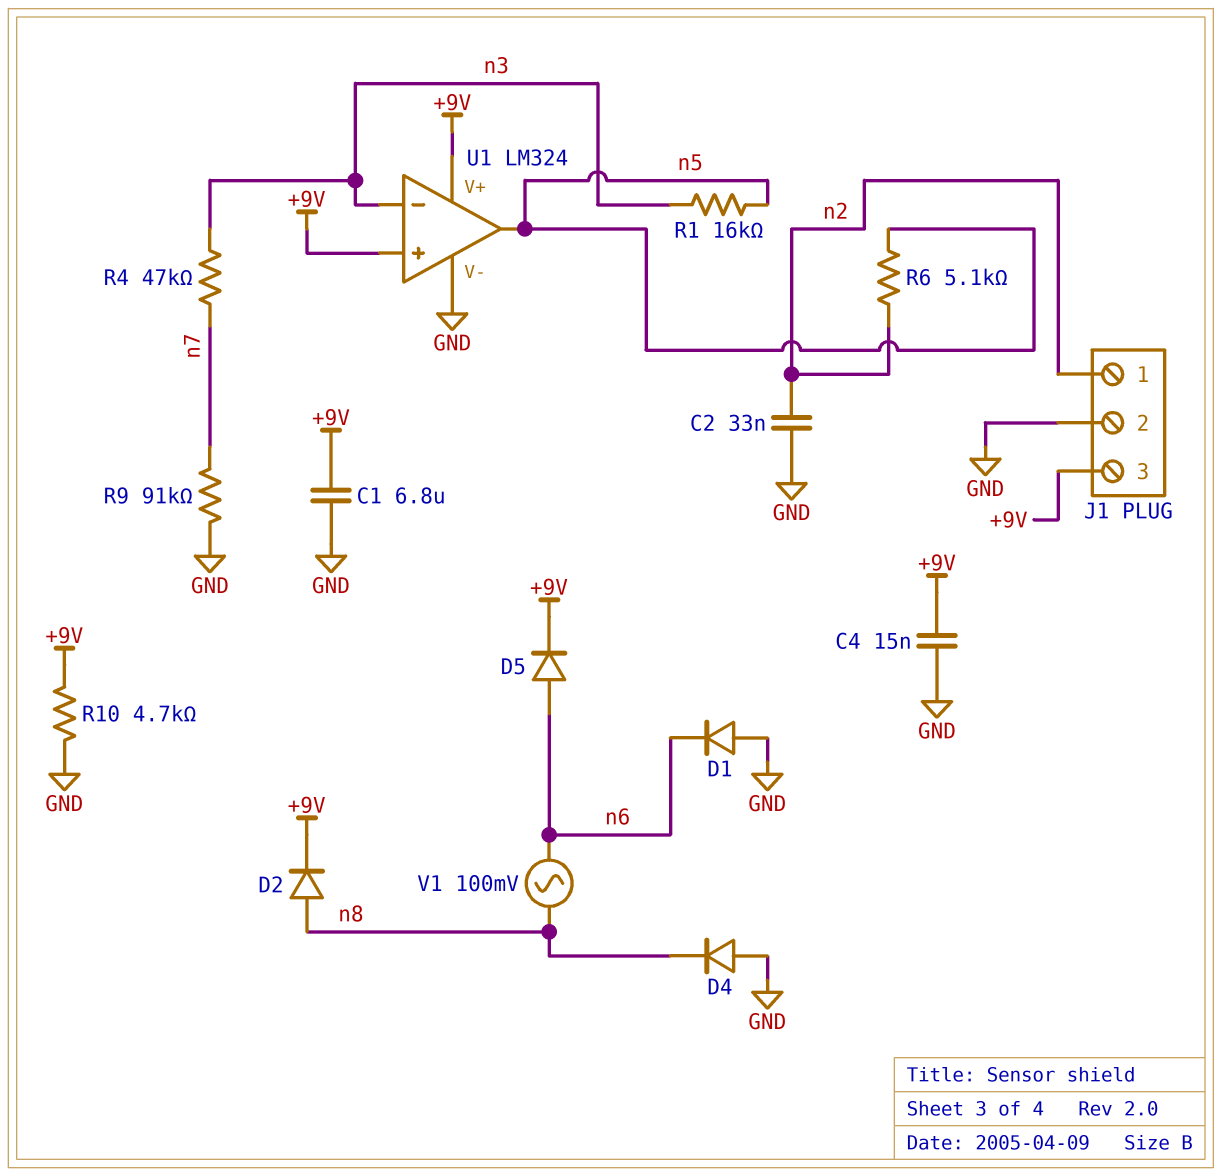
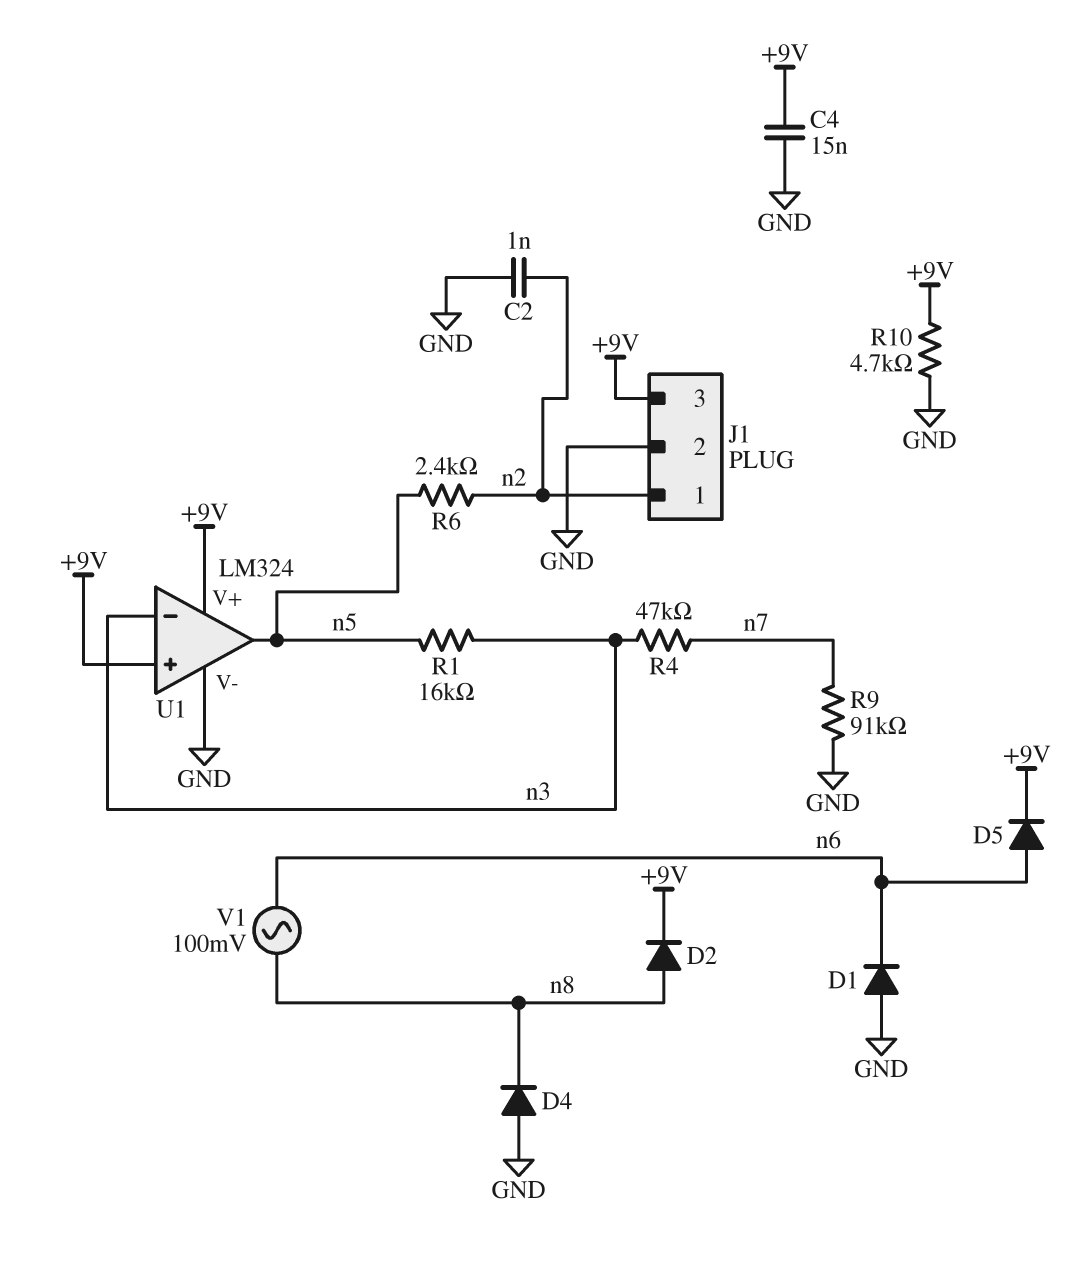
C1: 6.8uF (+9V, GND) -> none
C2: 33nF (GND, n2) -> 1nF (GND, n2)
R6: 5.1k (n2, n5) -> 2.4k (n2, n5)

